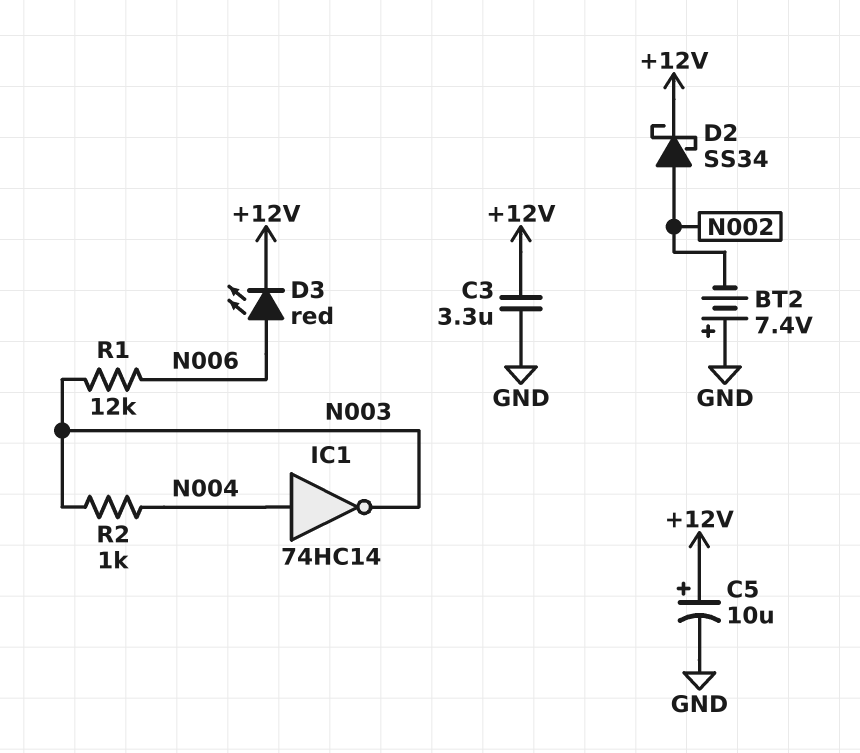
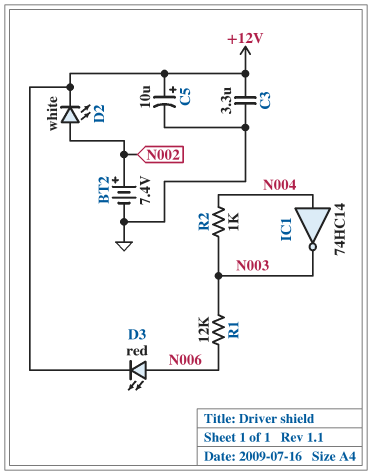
BT2: 7.4V (plus GND, minus N002) -> 7.4V (plus N002, minus GND)
D2: schottky SS34 (A N002, K +12V) -> LED white (A N002, K +12V)

